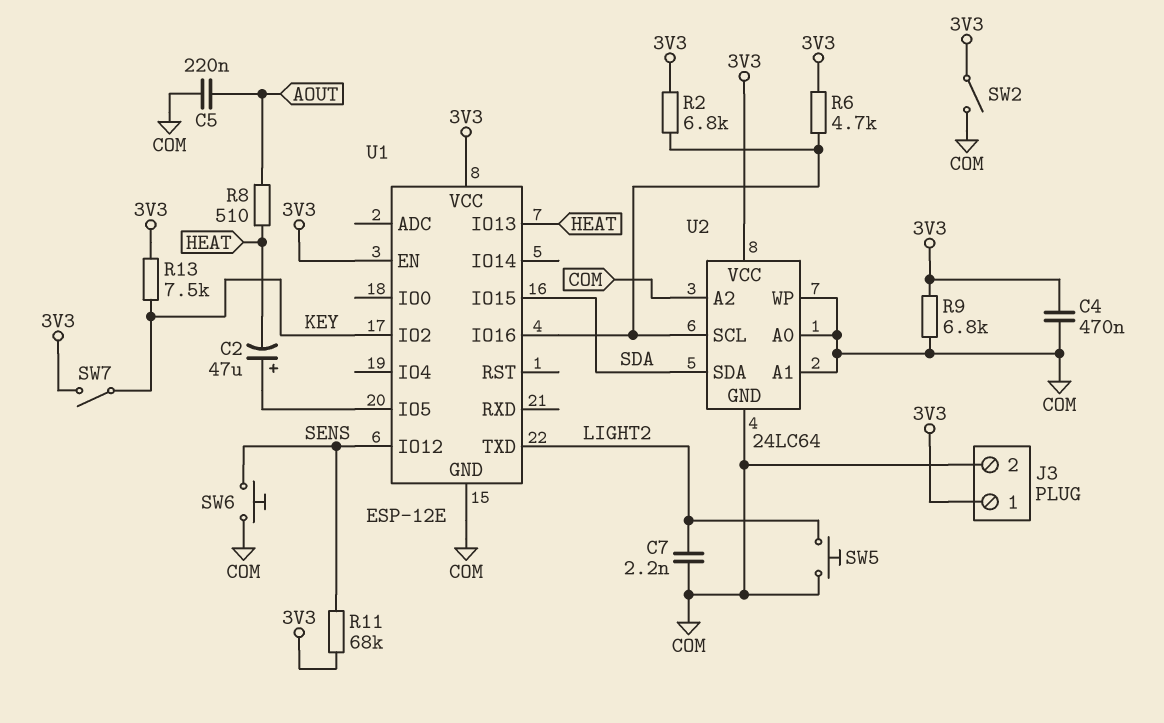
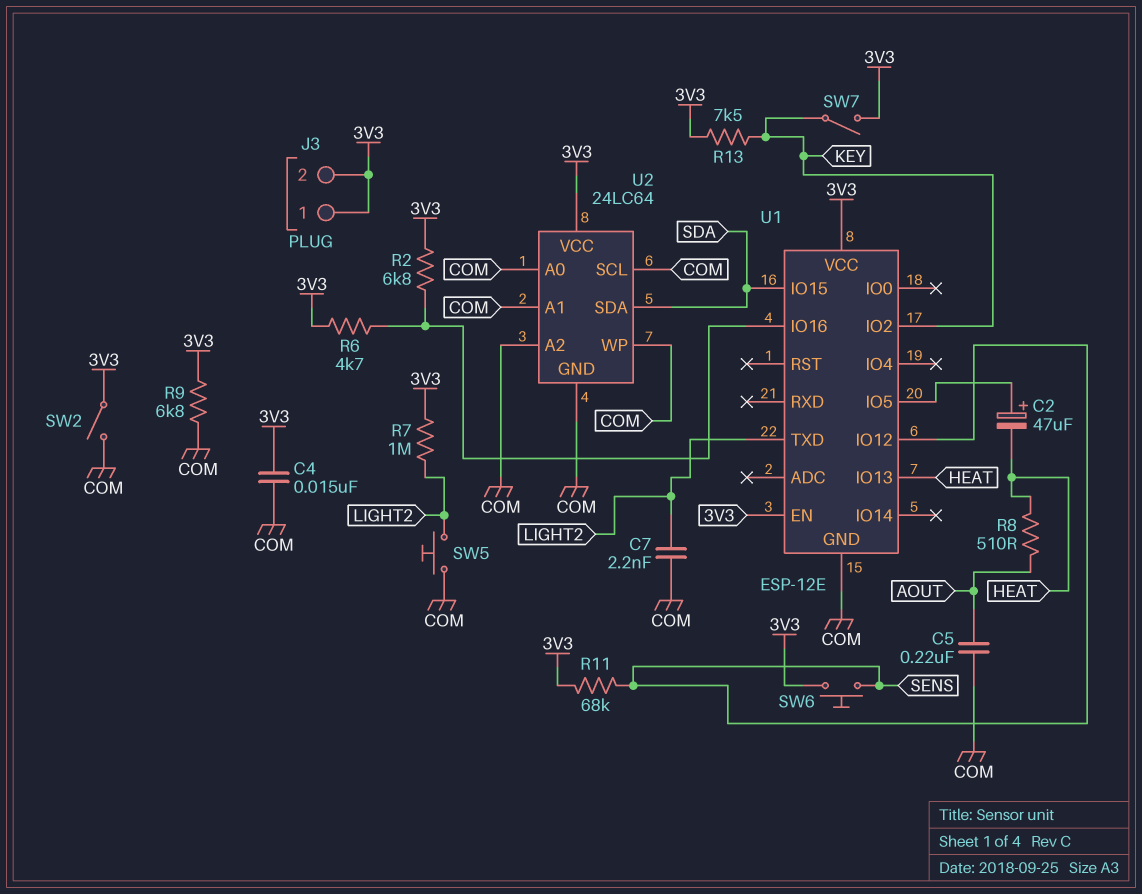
C4: 470nF (3V3, COM) -> 15nF (3V3, COM)
J3 pin 2: COM -> 3V3
R7: none -> 1M (3V3, LIGHT2)
SW6: button (COM, SENS) -> button (3V3, SENS)
U2 pin SCL: U1/IO16 -> COM

